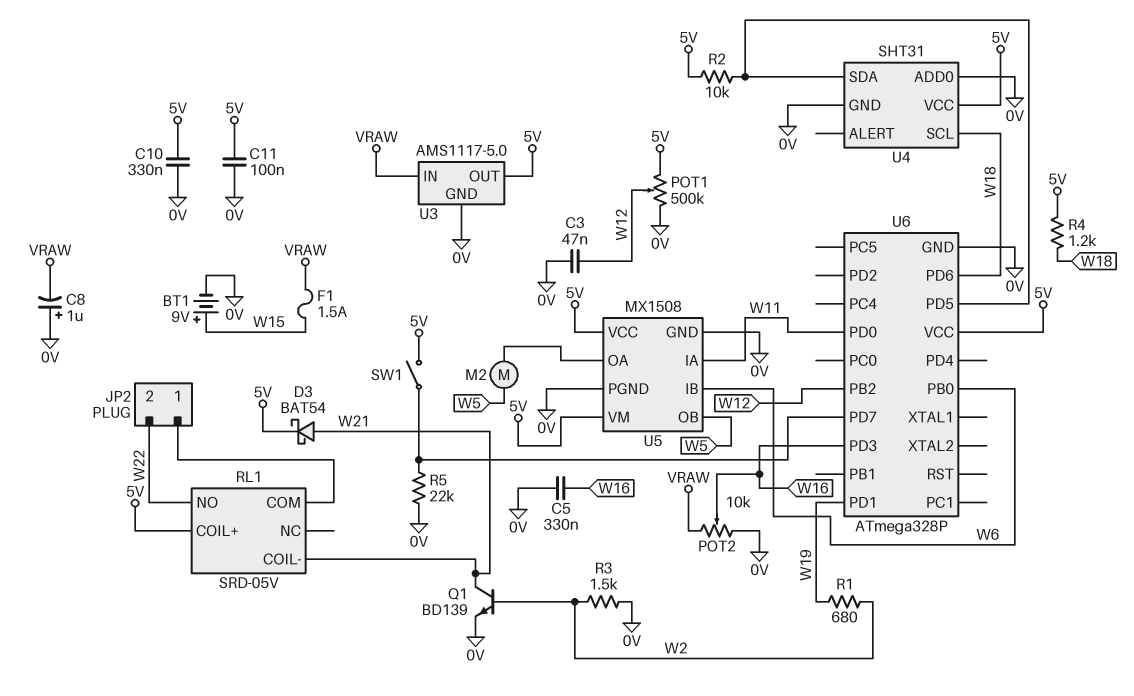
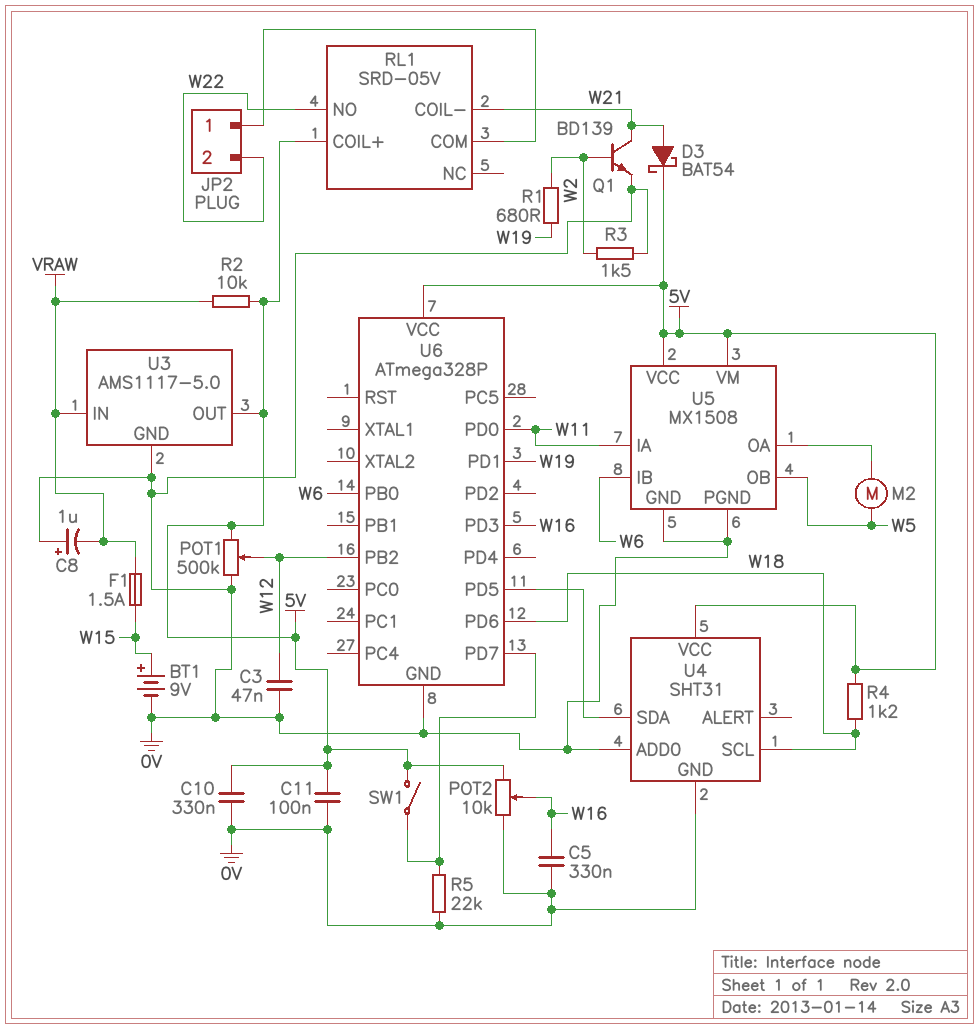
POT2: 10k (0V, VRAW, wiper W16) -> 10k (0V, 5V, wiper W16)
R2: 10k (5V, U4/SDA) -> 10k (5V, VRAW)

